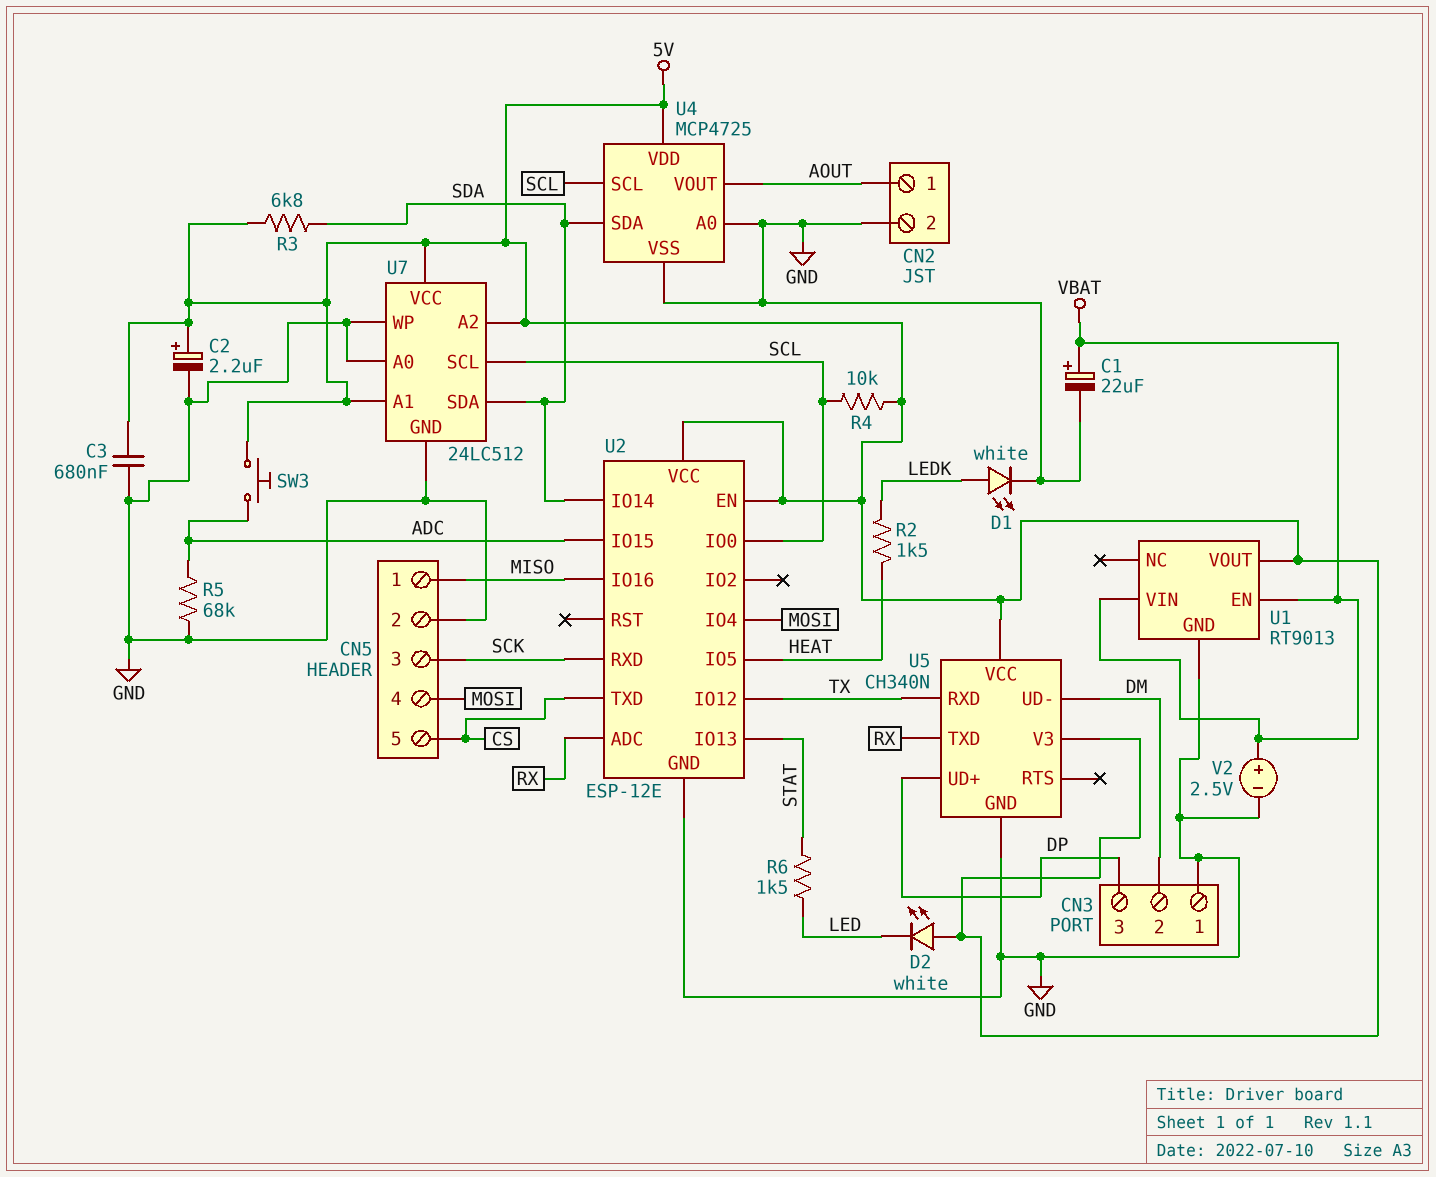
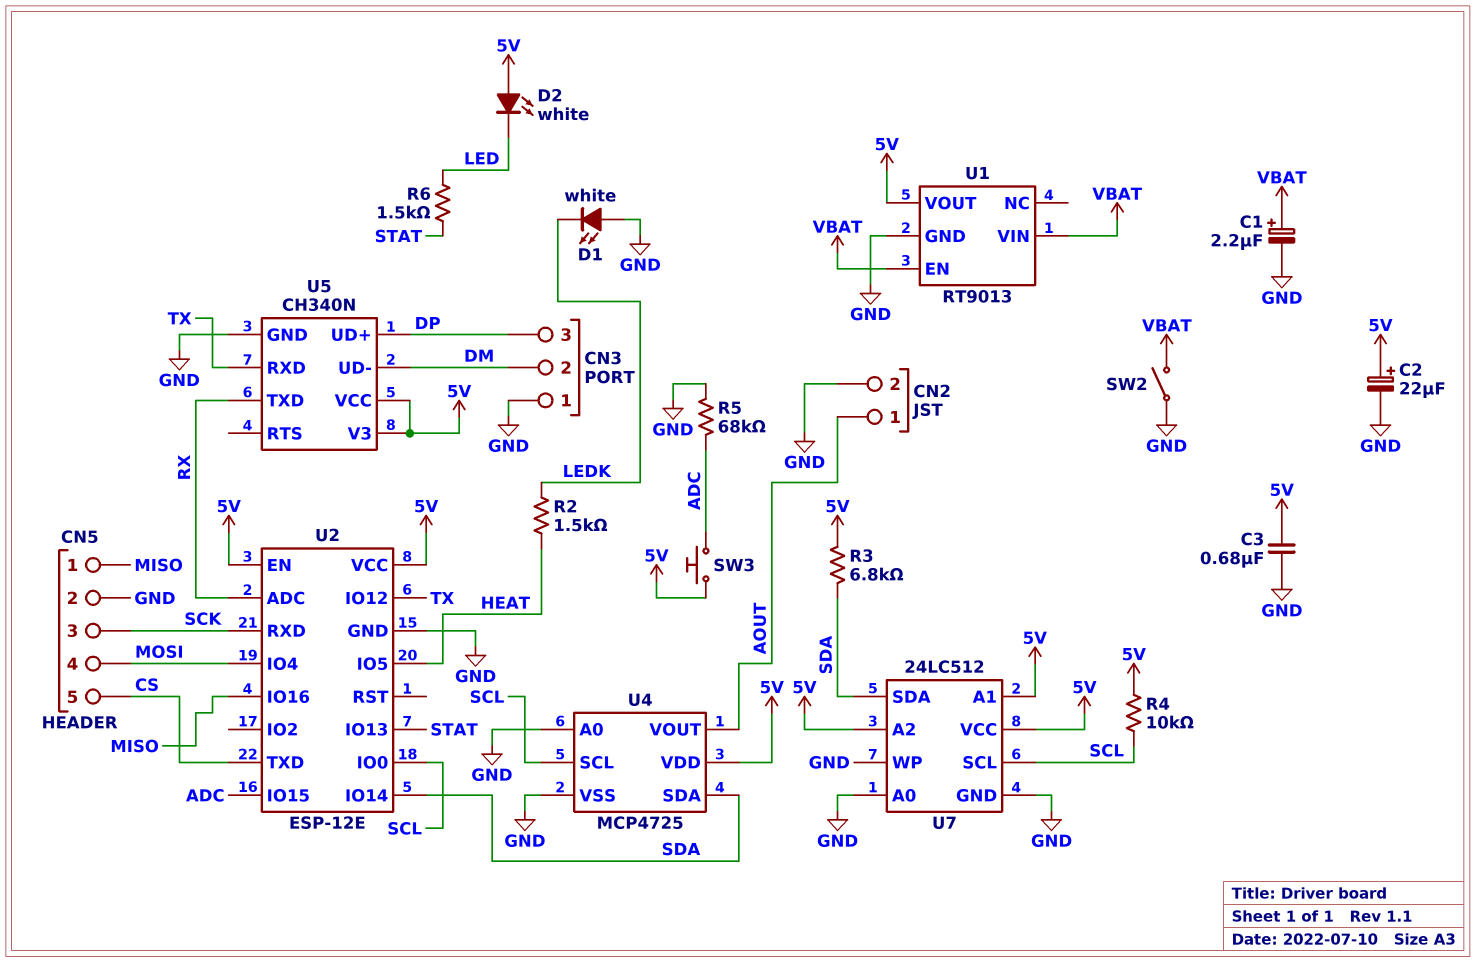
C1: 22uF (plus VBAT, minus GND) -> 2.2uF (plus VBAT, minus GND)
C2: 2.2uF (plus 5V, minus GND) -> 22uF (plus 5V, minus GND)
D1: LED white (A LEDK, K GND) -> LED white (A GND, K LEDK)
SW2: none -> switch (GND, VBAT)
V2: 2.5V (plus VBAT, minus GND) -> none

